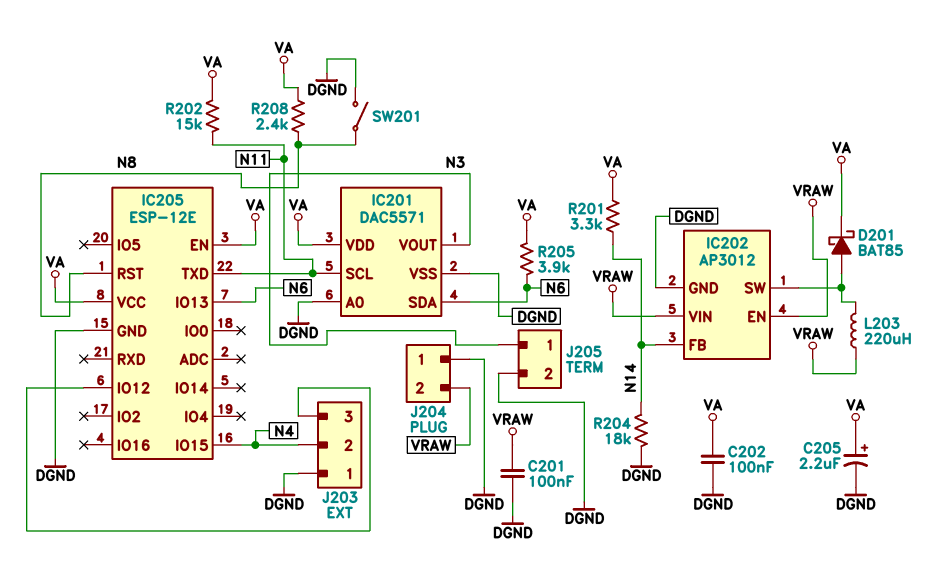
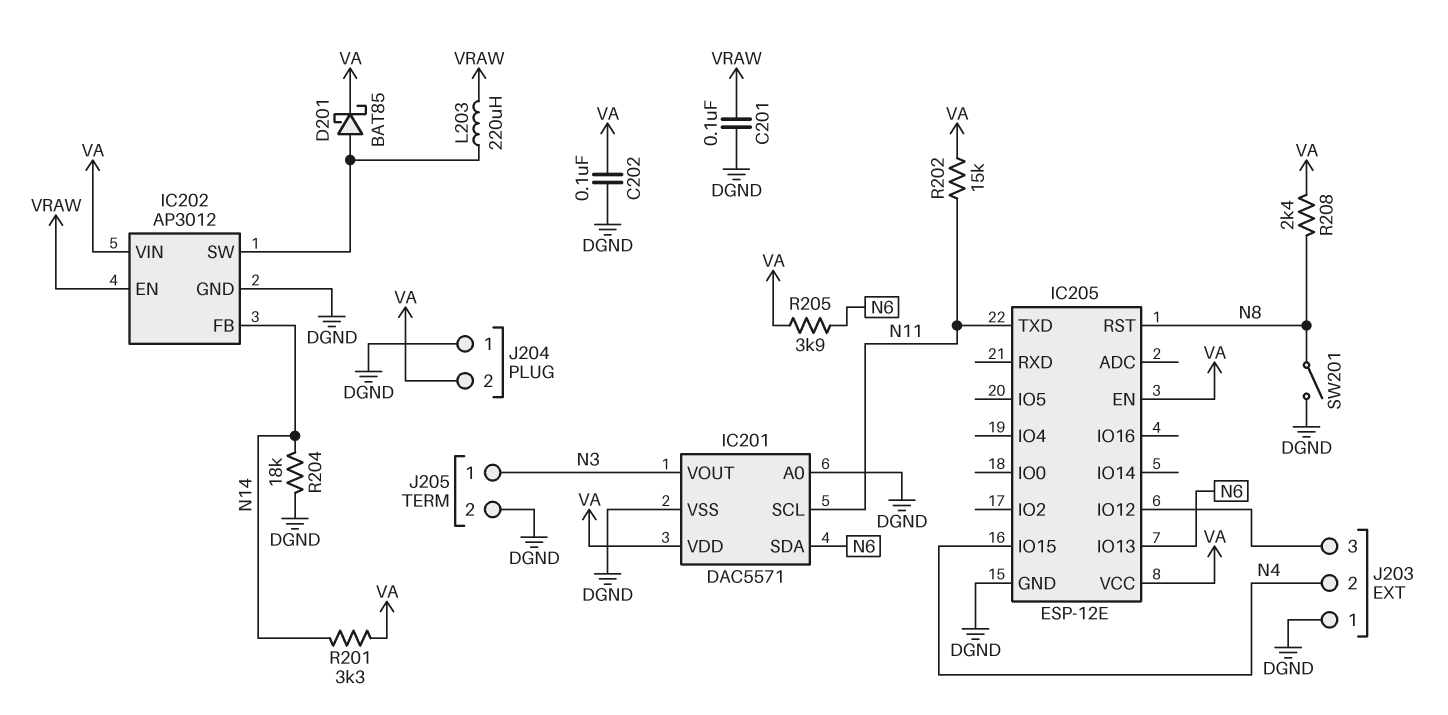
C205: 2.2uF (plus VA, minus DGND) -> none
IC202 pin VIN: VRAW -> VA
J204 pin 2: VRAW -> VA

